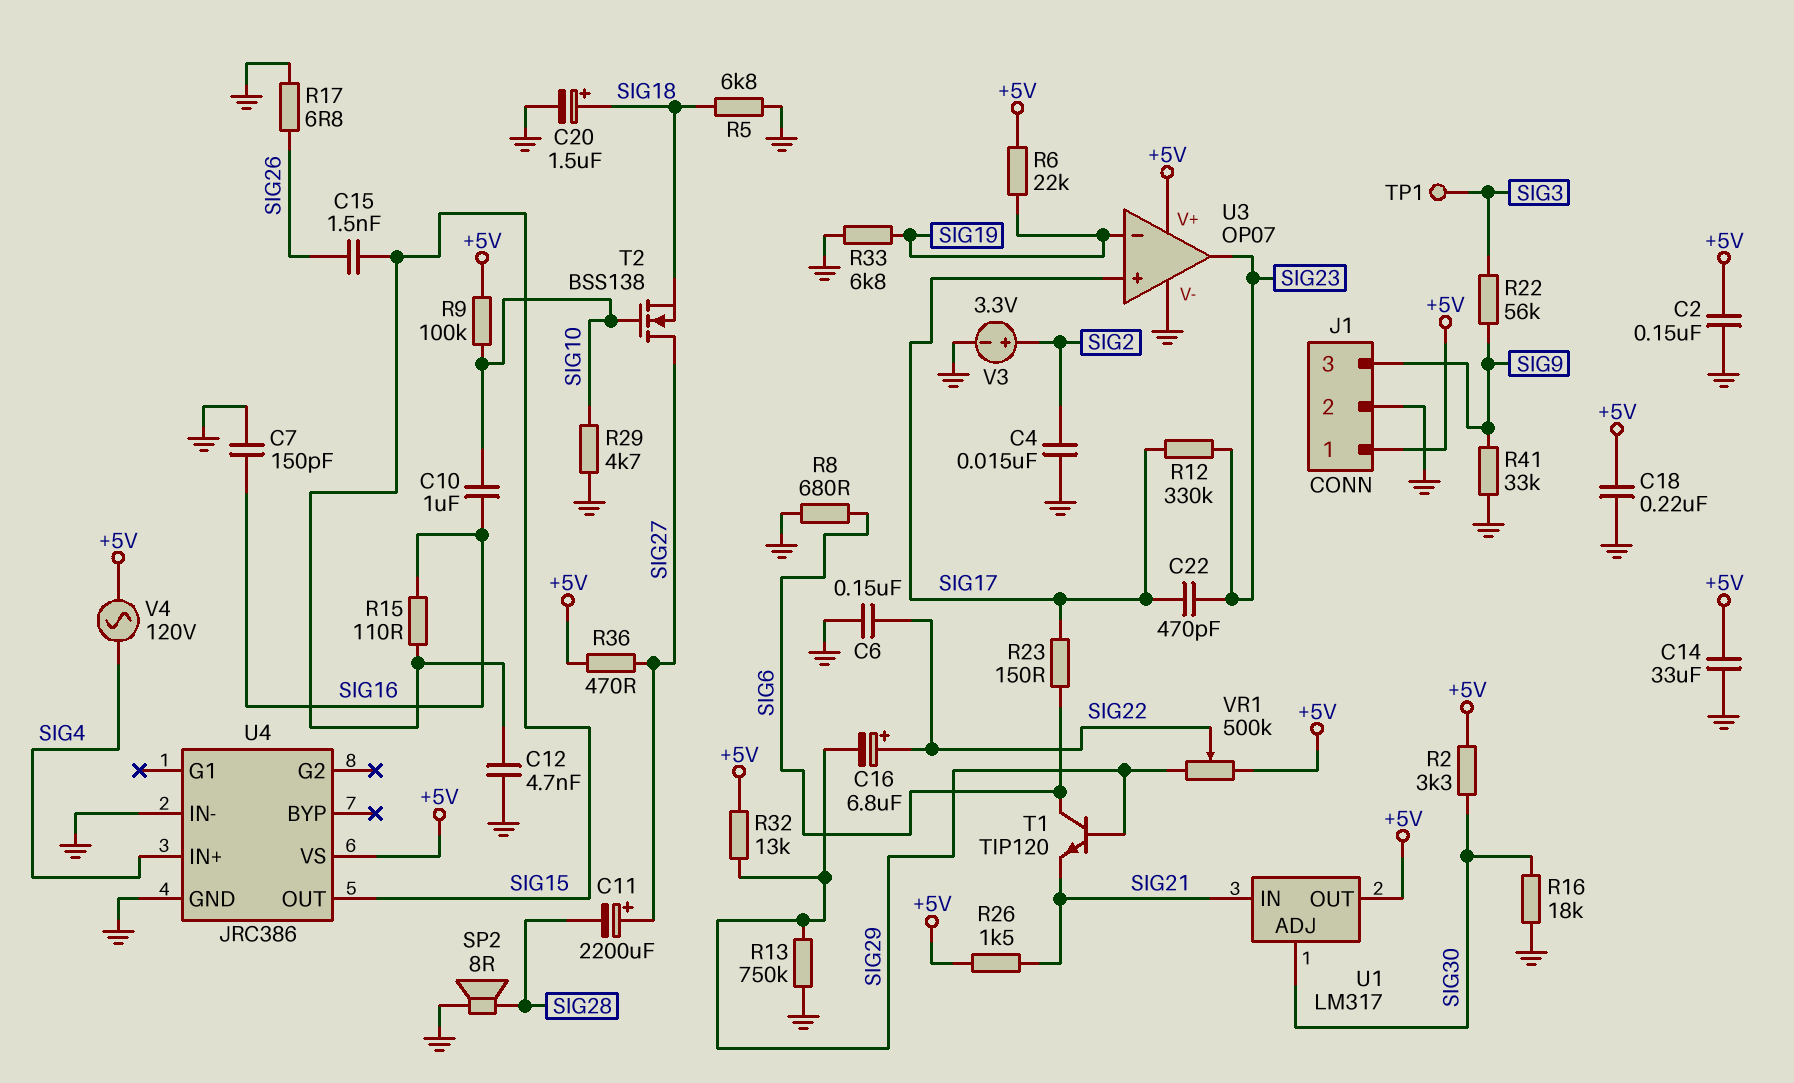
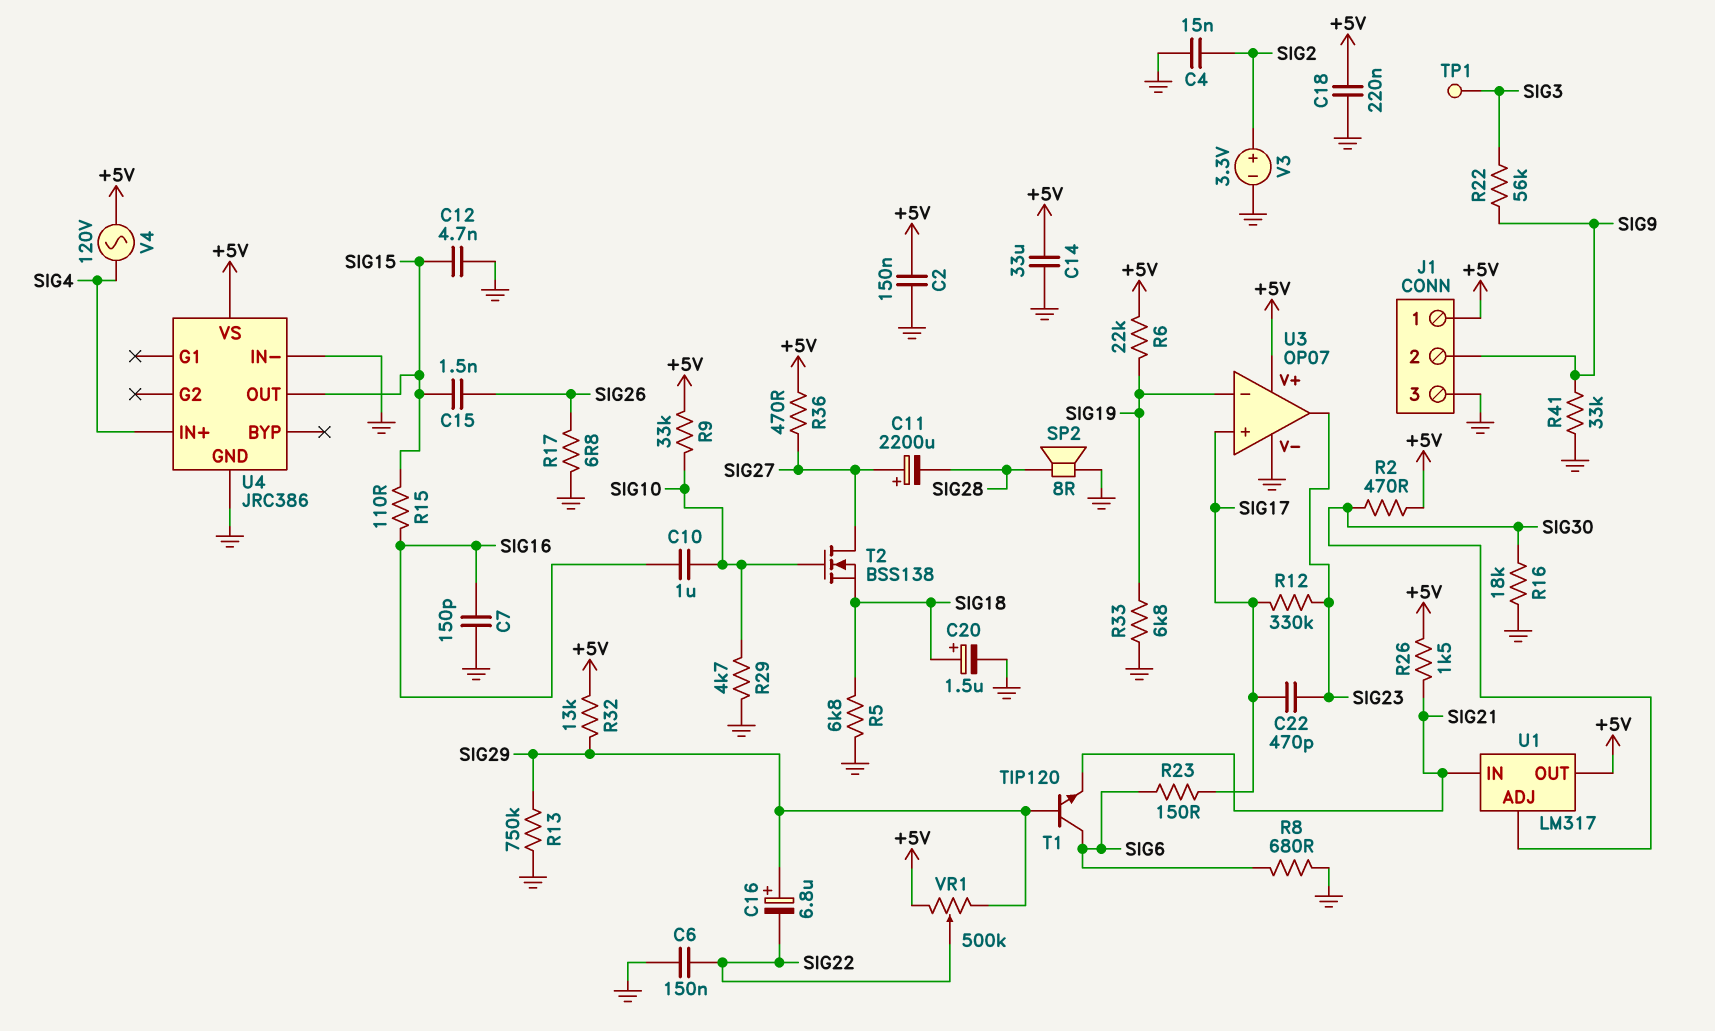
C16: 6.8uF (plus SIG22, minus SIG29) -> 6.8uF (plus SIG29, minus SIG22)
J1 pin 2: GND -> SIG9
J1 pin 3: SIG9 -> GND
R2: 3.3k (+5V, SIG30) -> 470 (+5V, SIG30)
R9: 100k (+5V, SIG10) -> 33k (+5V, SIG10)

